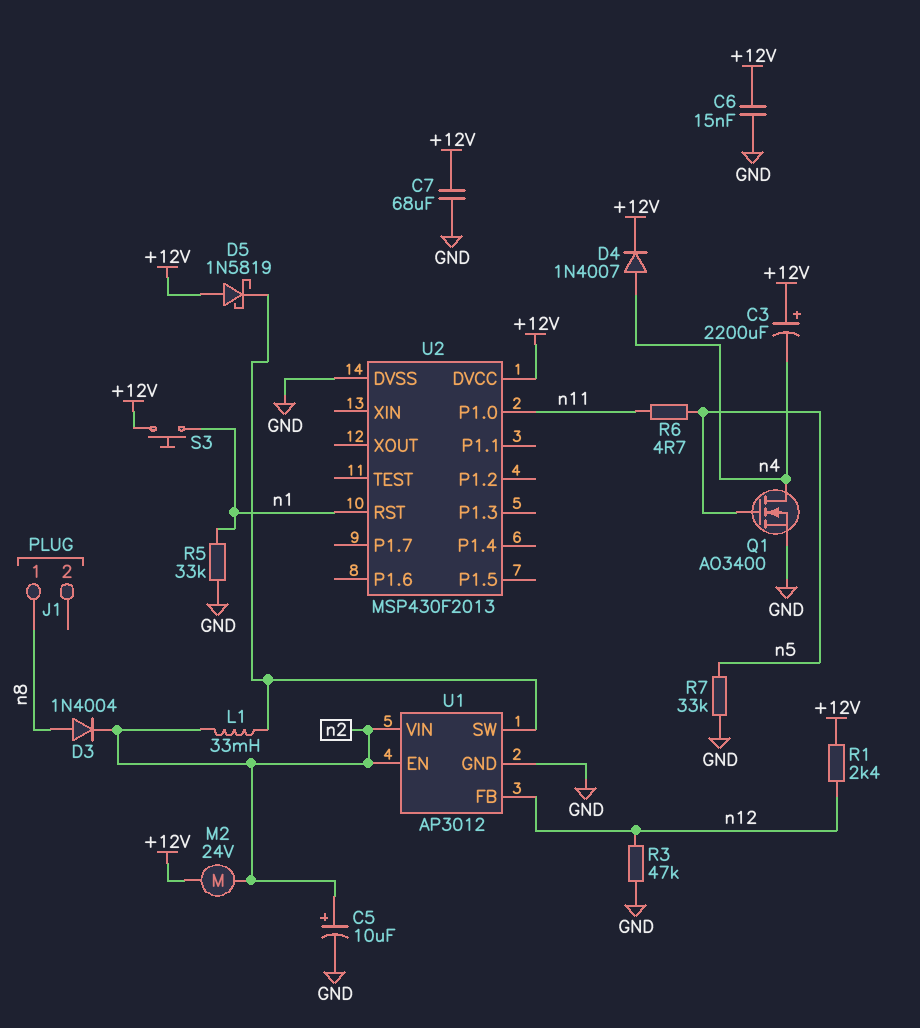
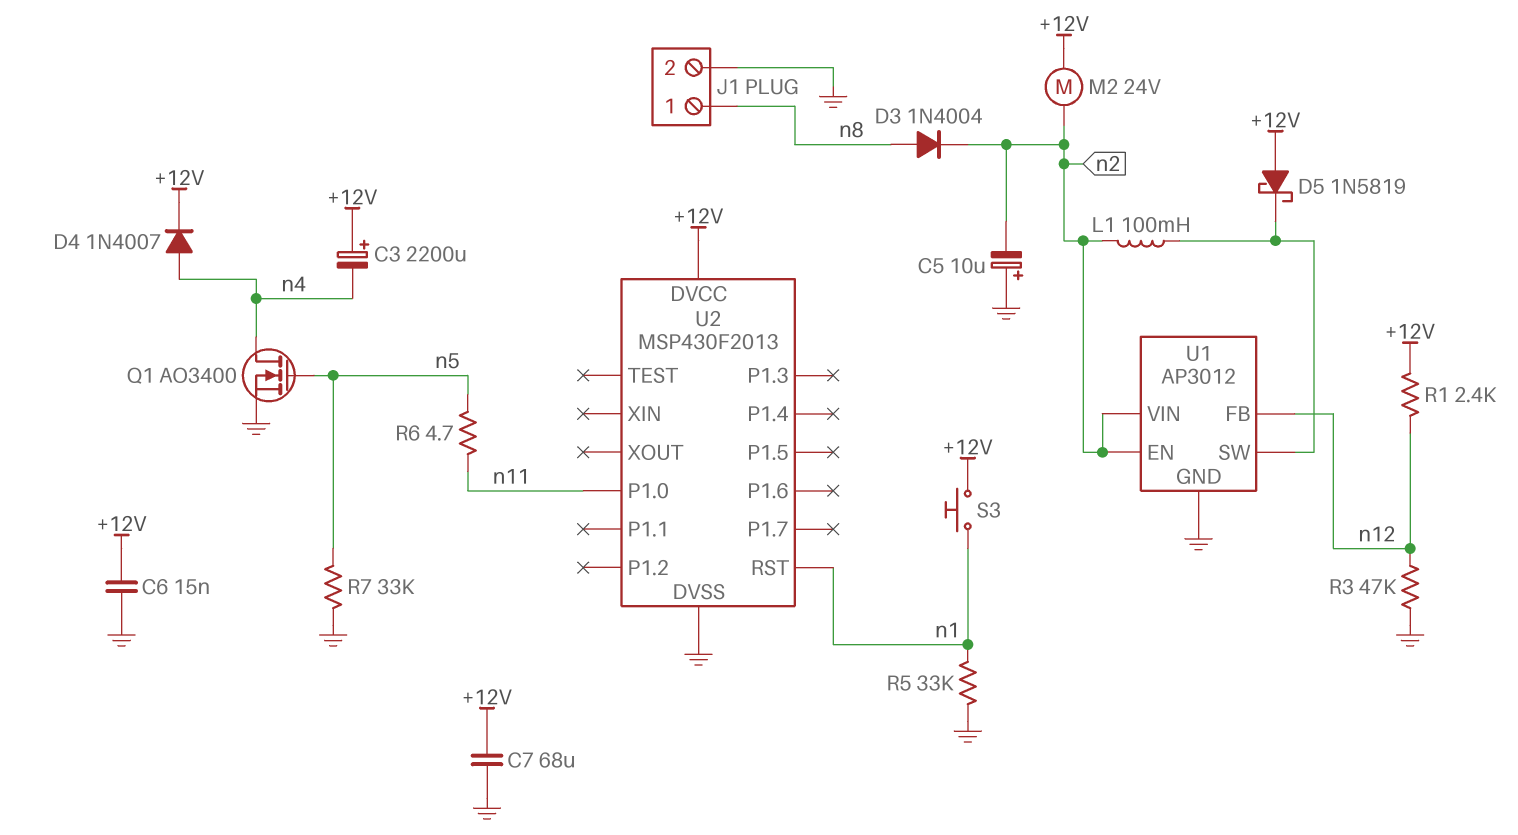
C5: 10uF (plus n2, minus GND) -> 10uF (plus GND, minus n2)
J1 pin 2: none -> GND
L1: 33mH (U1/SW, n2) -> 100mH (U1/SW, n2)

